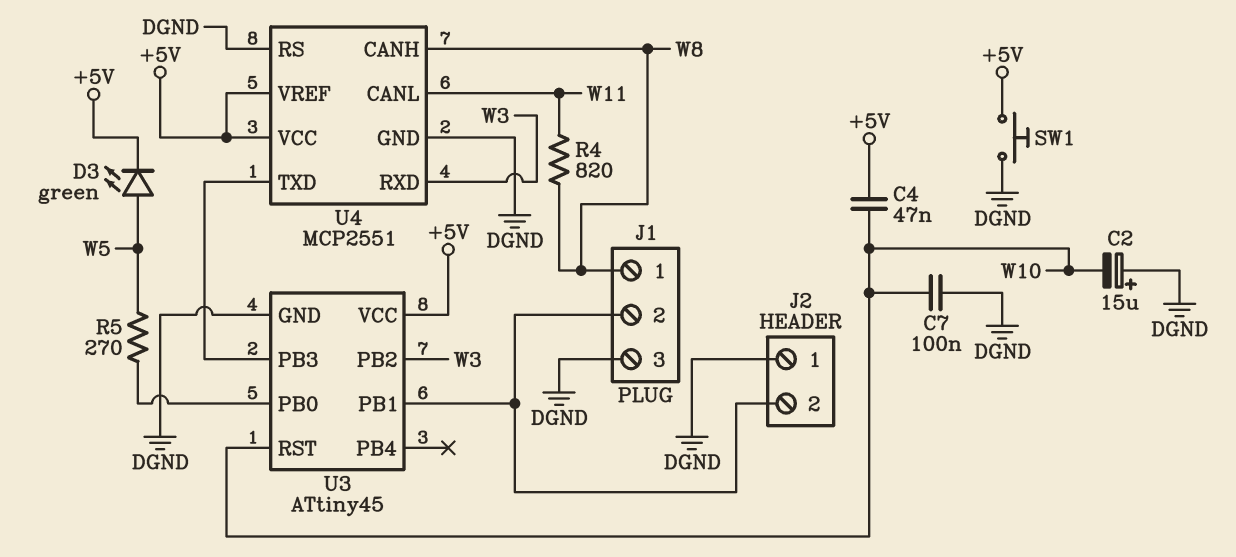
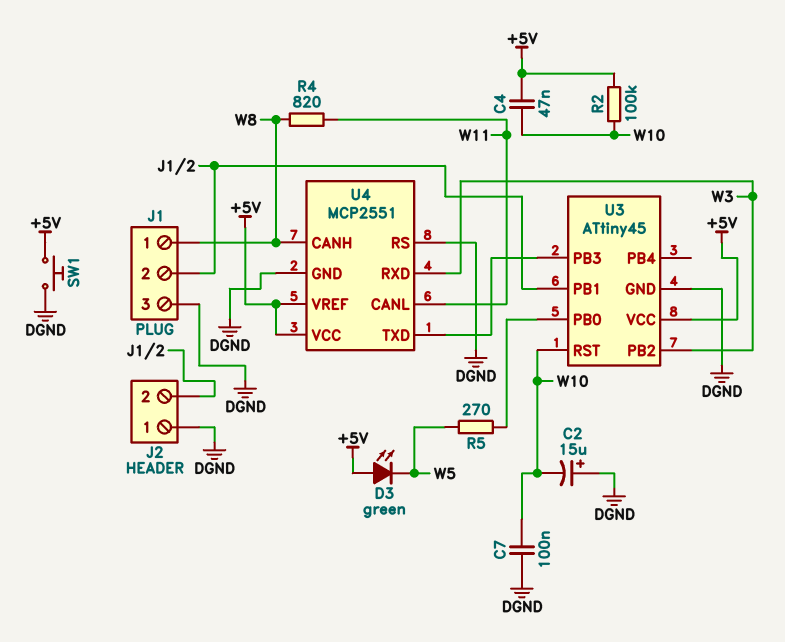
D3: LED green (A W5, K +5V) -> LED green (A +5V, K W5)
R2: none -> 100k (+5V, W10)

